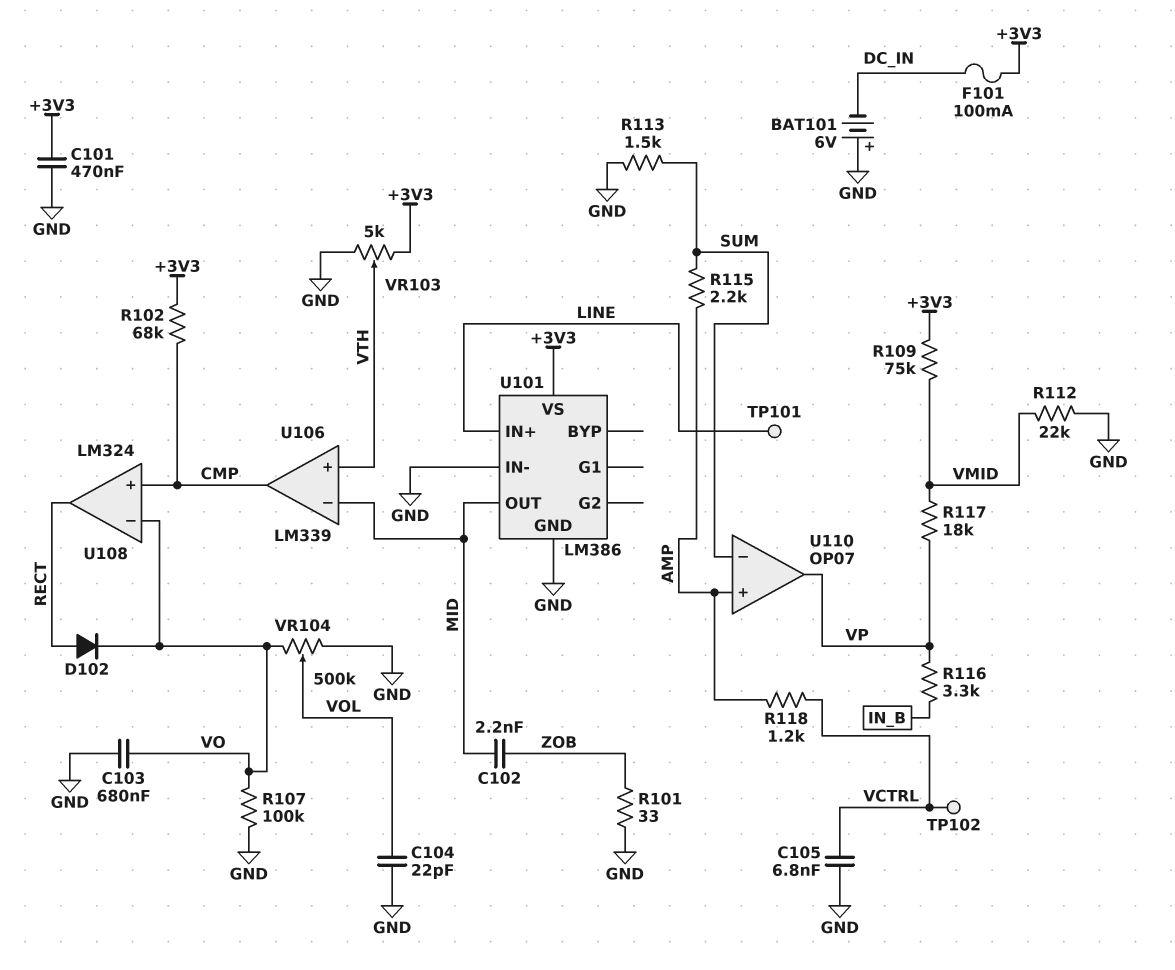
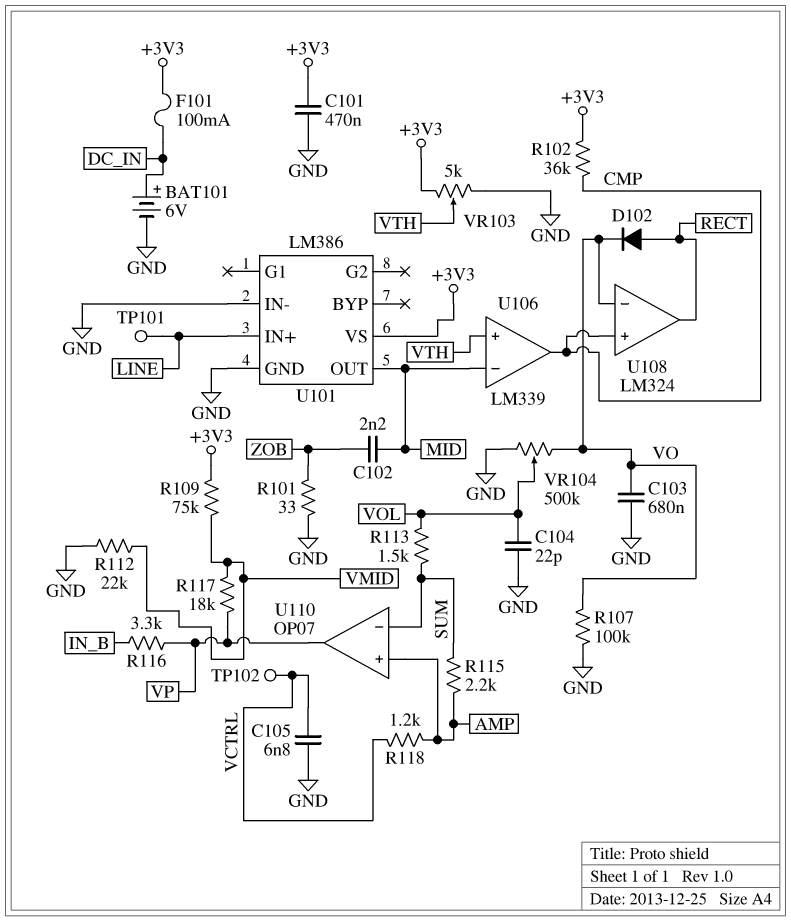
BAT101: 6V (plus GND, minus DC_IN) -> 6V (plus DC_IN, minus GND)
R102: 68k (+3V3, CMP) -> 36k (+3V3, CMP)
R113: 1.5k (GND, SUM) -> 1.5k (SUM, VOL)

